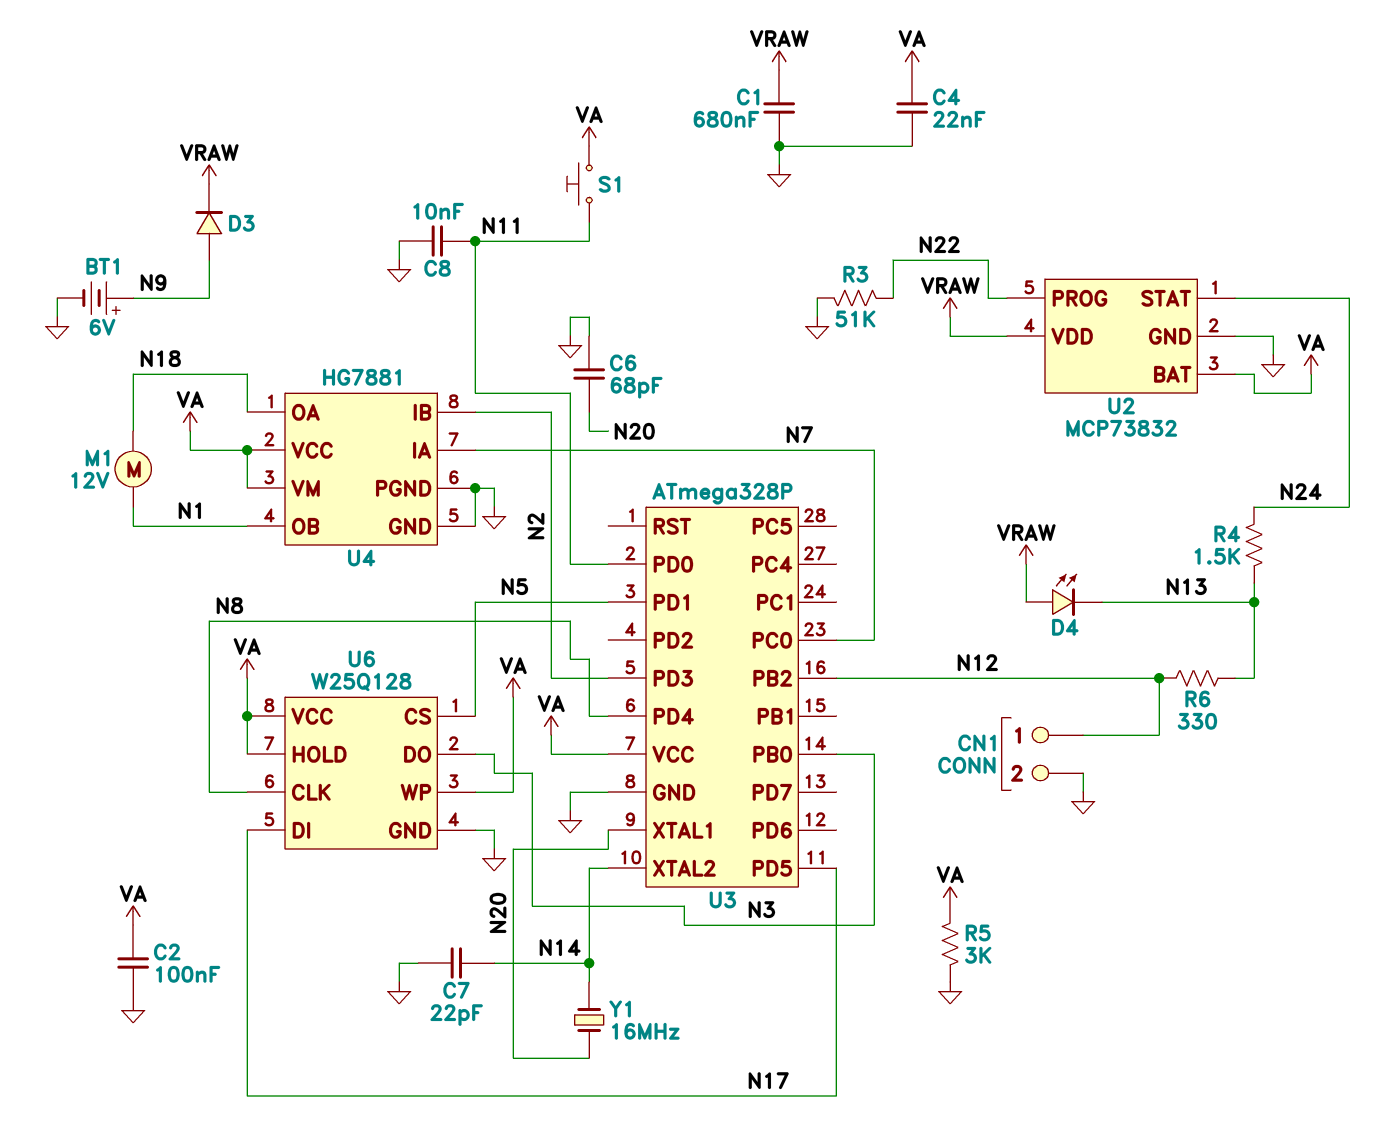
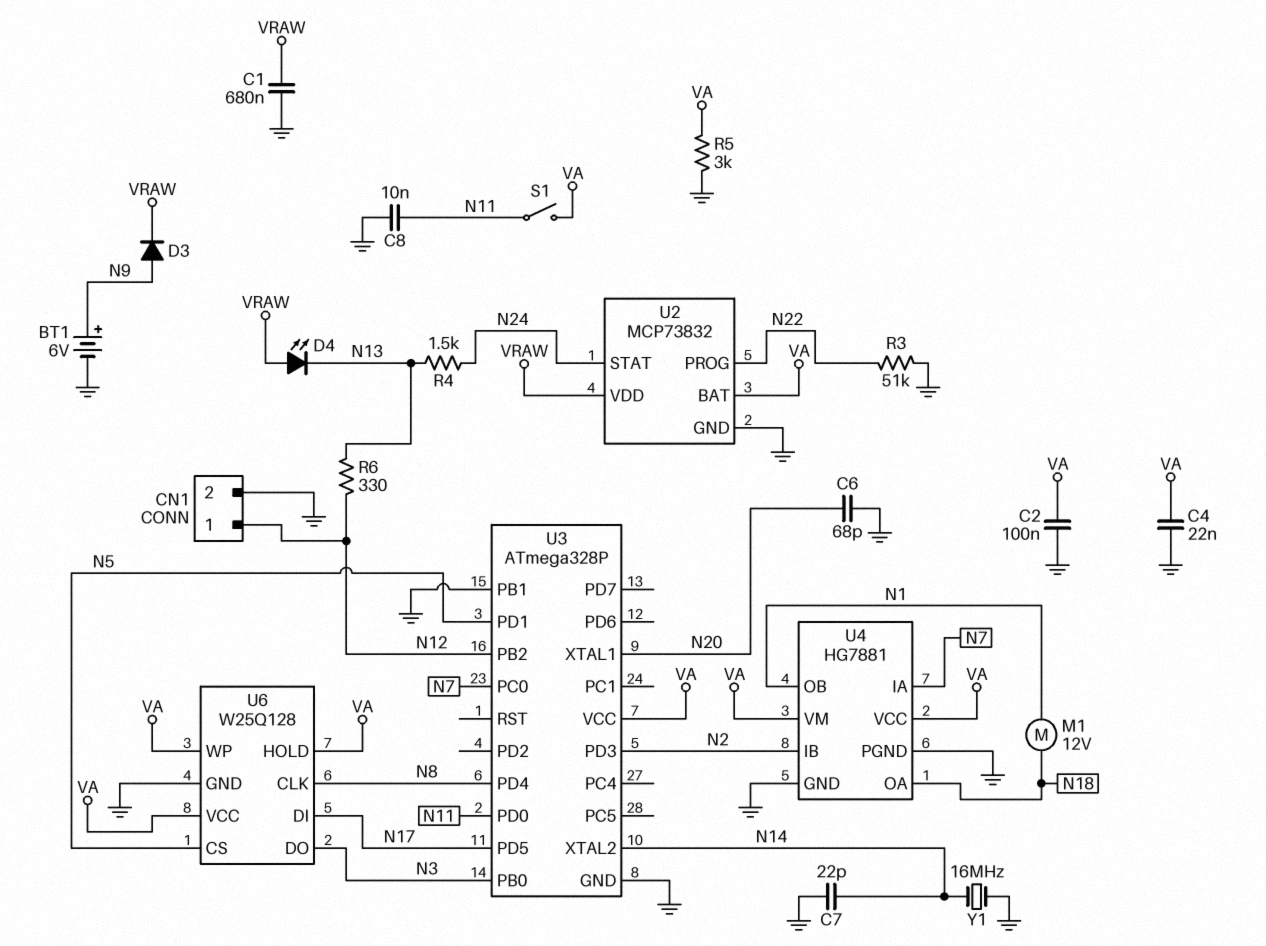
S1: button (N11, VA) -> switch (N11, VA)
U3 pin PB1: none -> GND
Y1: 16MHz (N14, N20) -> 16MHz (GND, N14)

